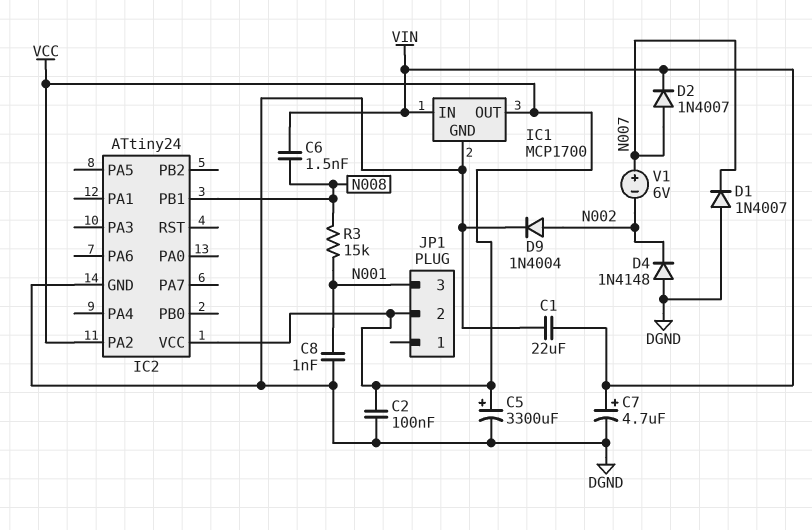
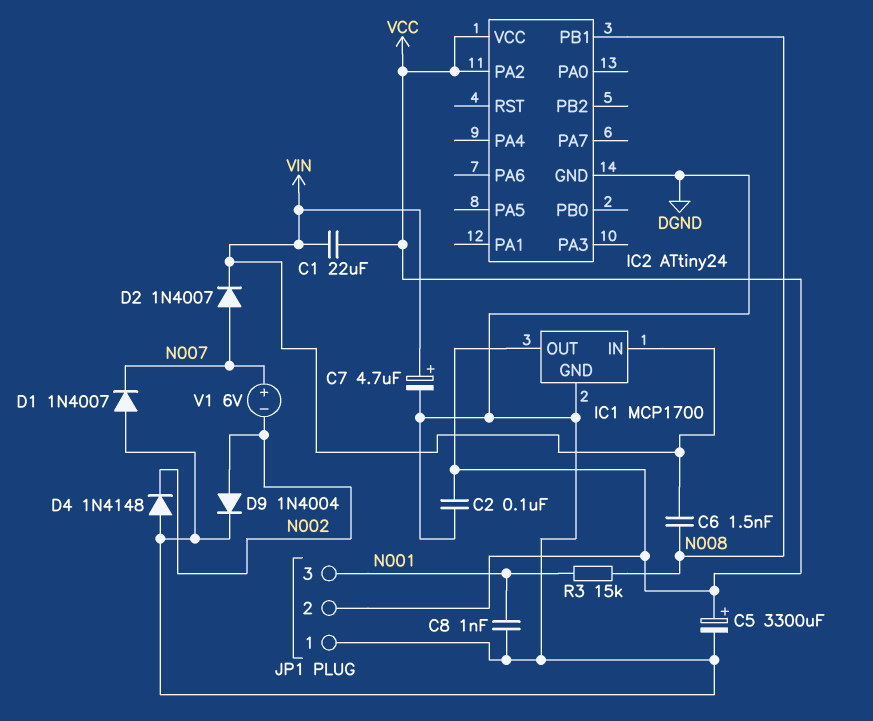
C1: 22uF (DGND, VIN) -> 22uF (VCC, VIN)
JP1 pin 1: none -> DGND

